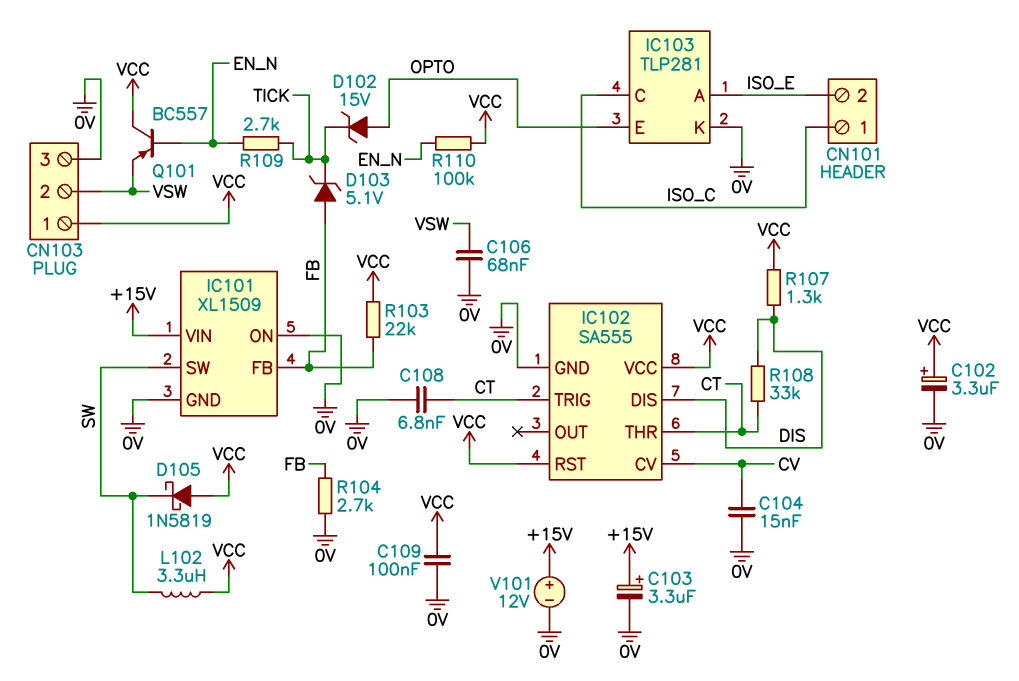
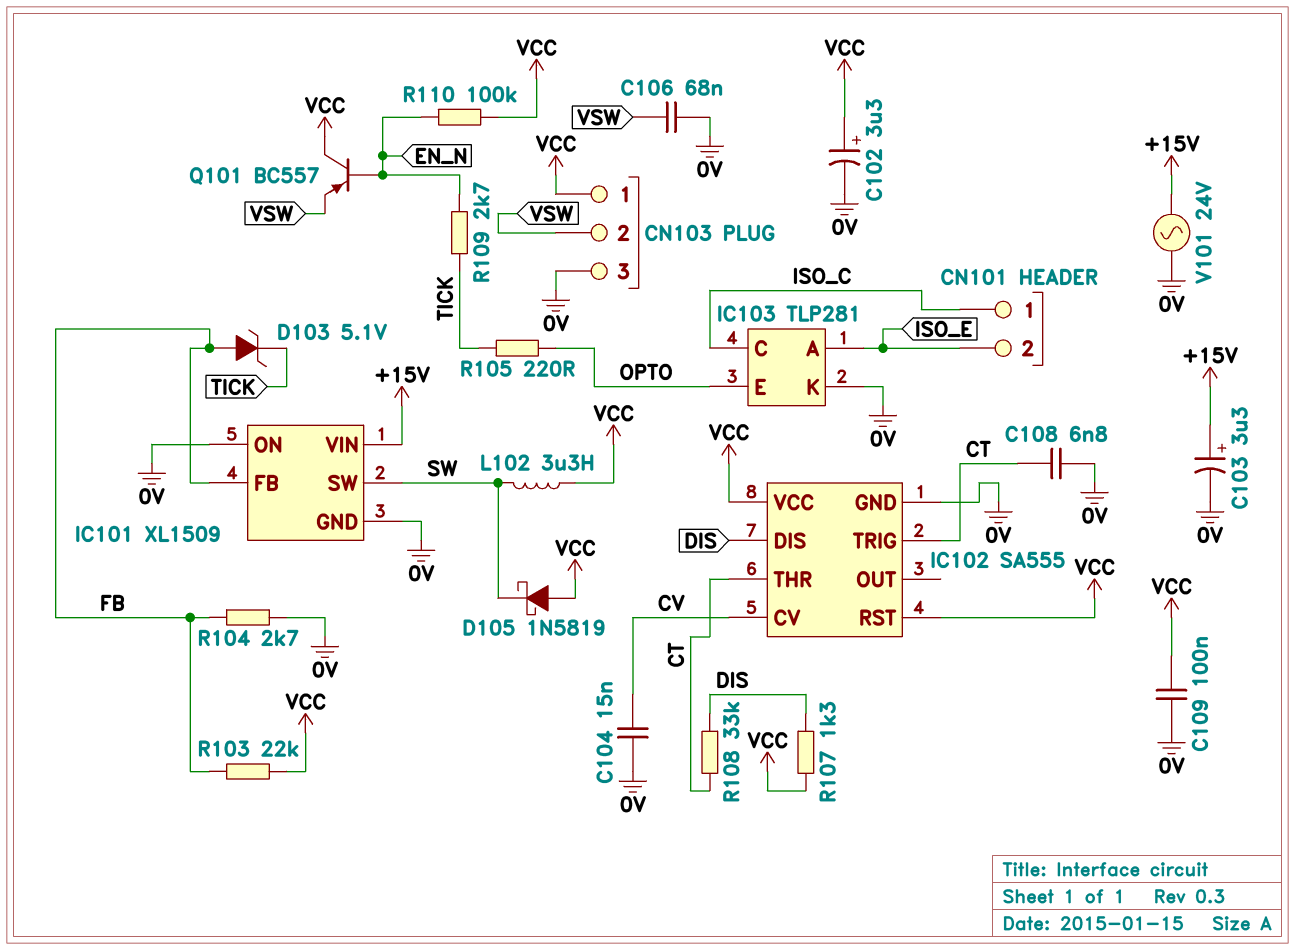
D102: zener 15V (A OPTO, K TICK) -> none
R105: none -> 220 (OPTO, TICK)
V101: 12V (plus +15V, minus 0V) -> AC 24V (+15V, 0V)

